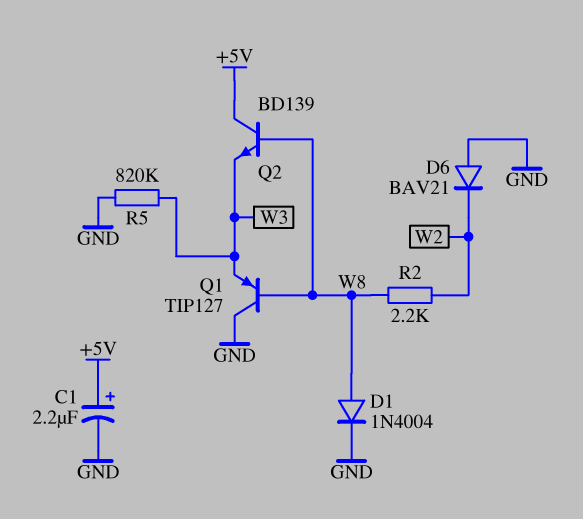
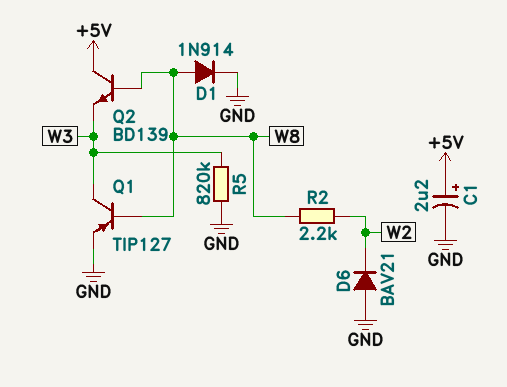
D1: diode 1N4004 (A W8, K GND) -> diode 1N914 (A W8, K GND)
Q1: PNP TIP127 (B W8, C GND, E W3) -> PNP TIP127 (B W8, C W3, E GND)

